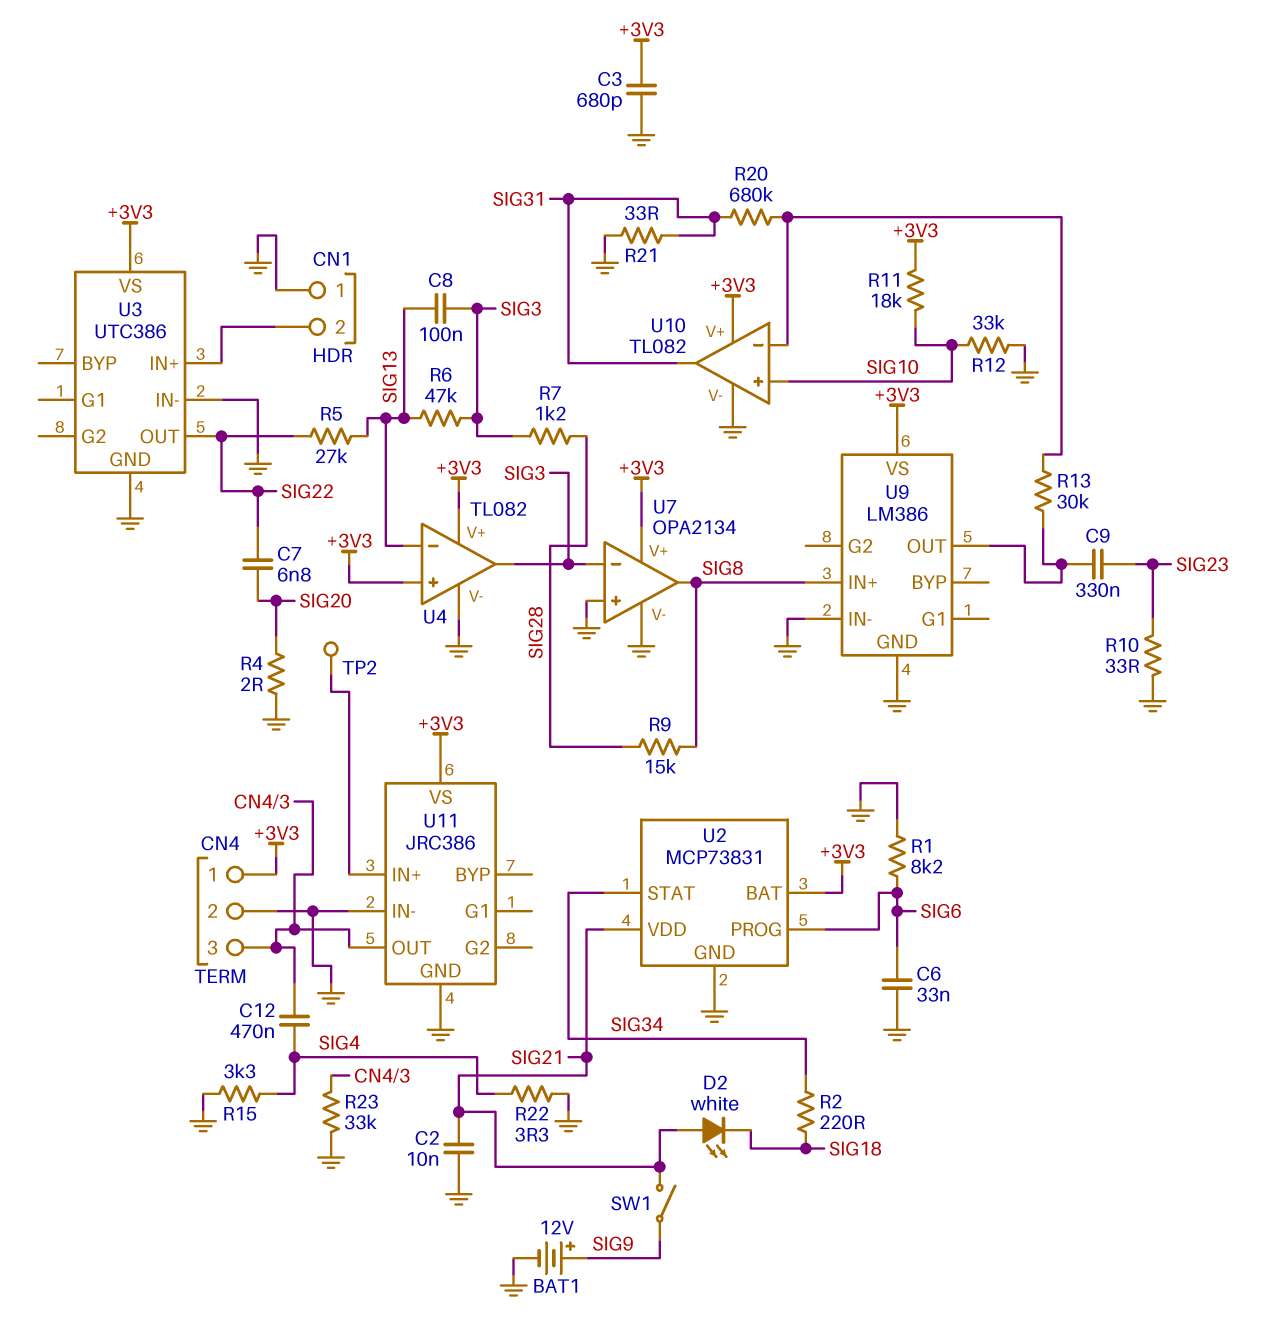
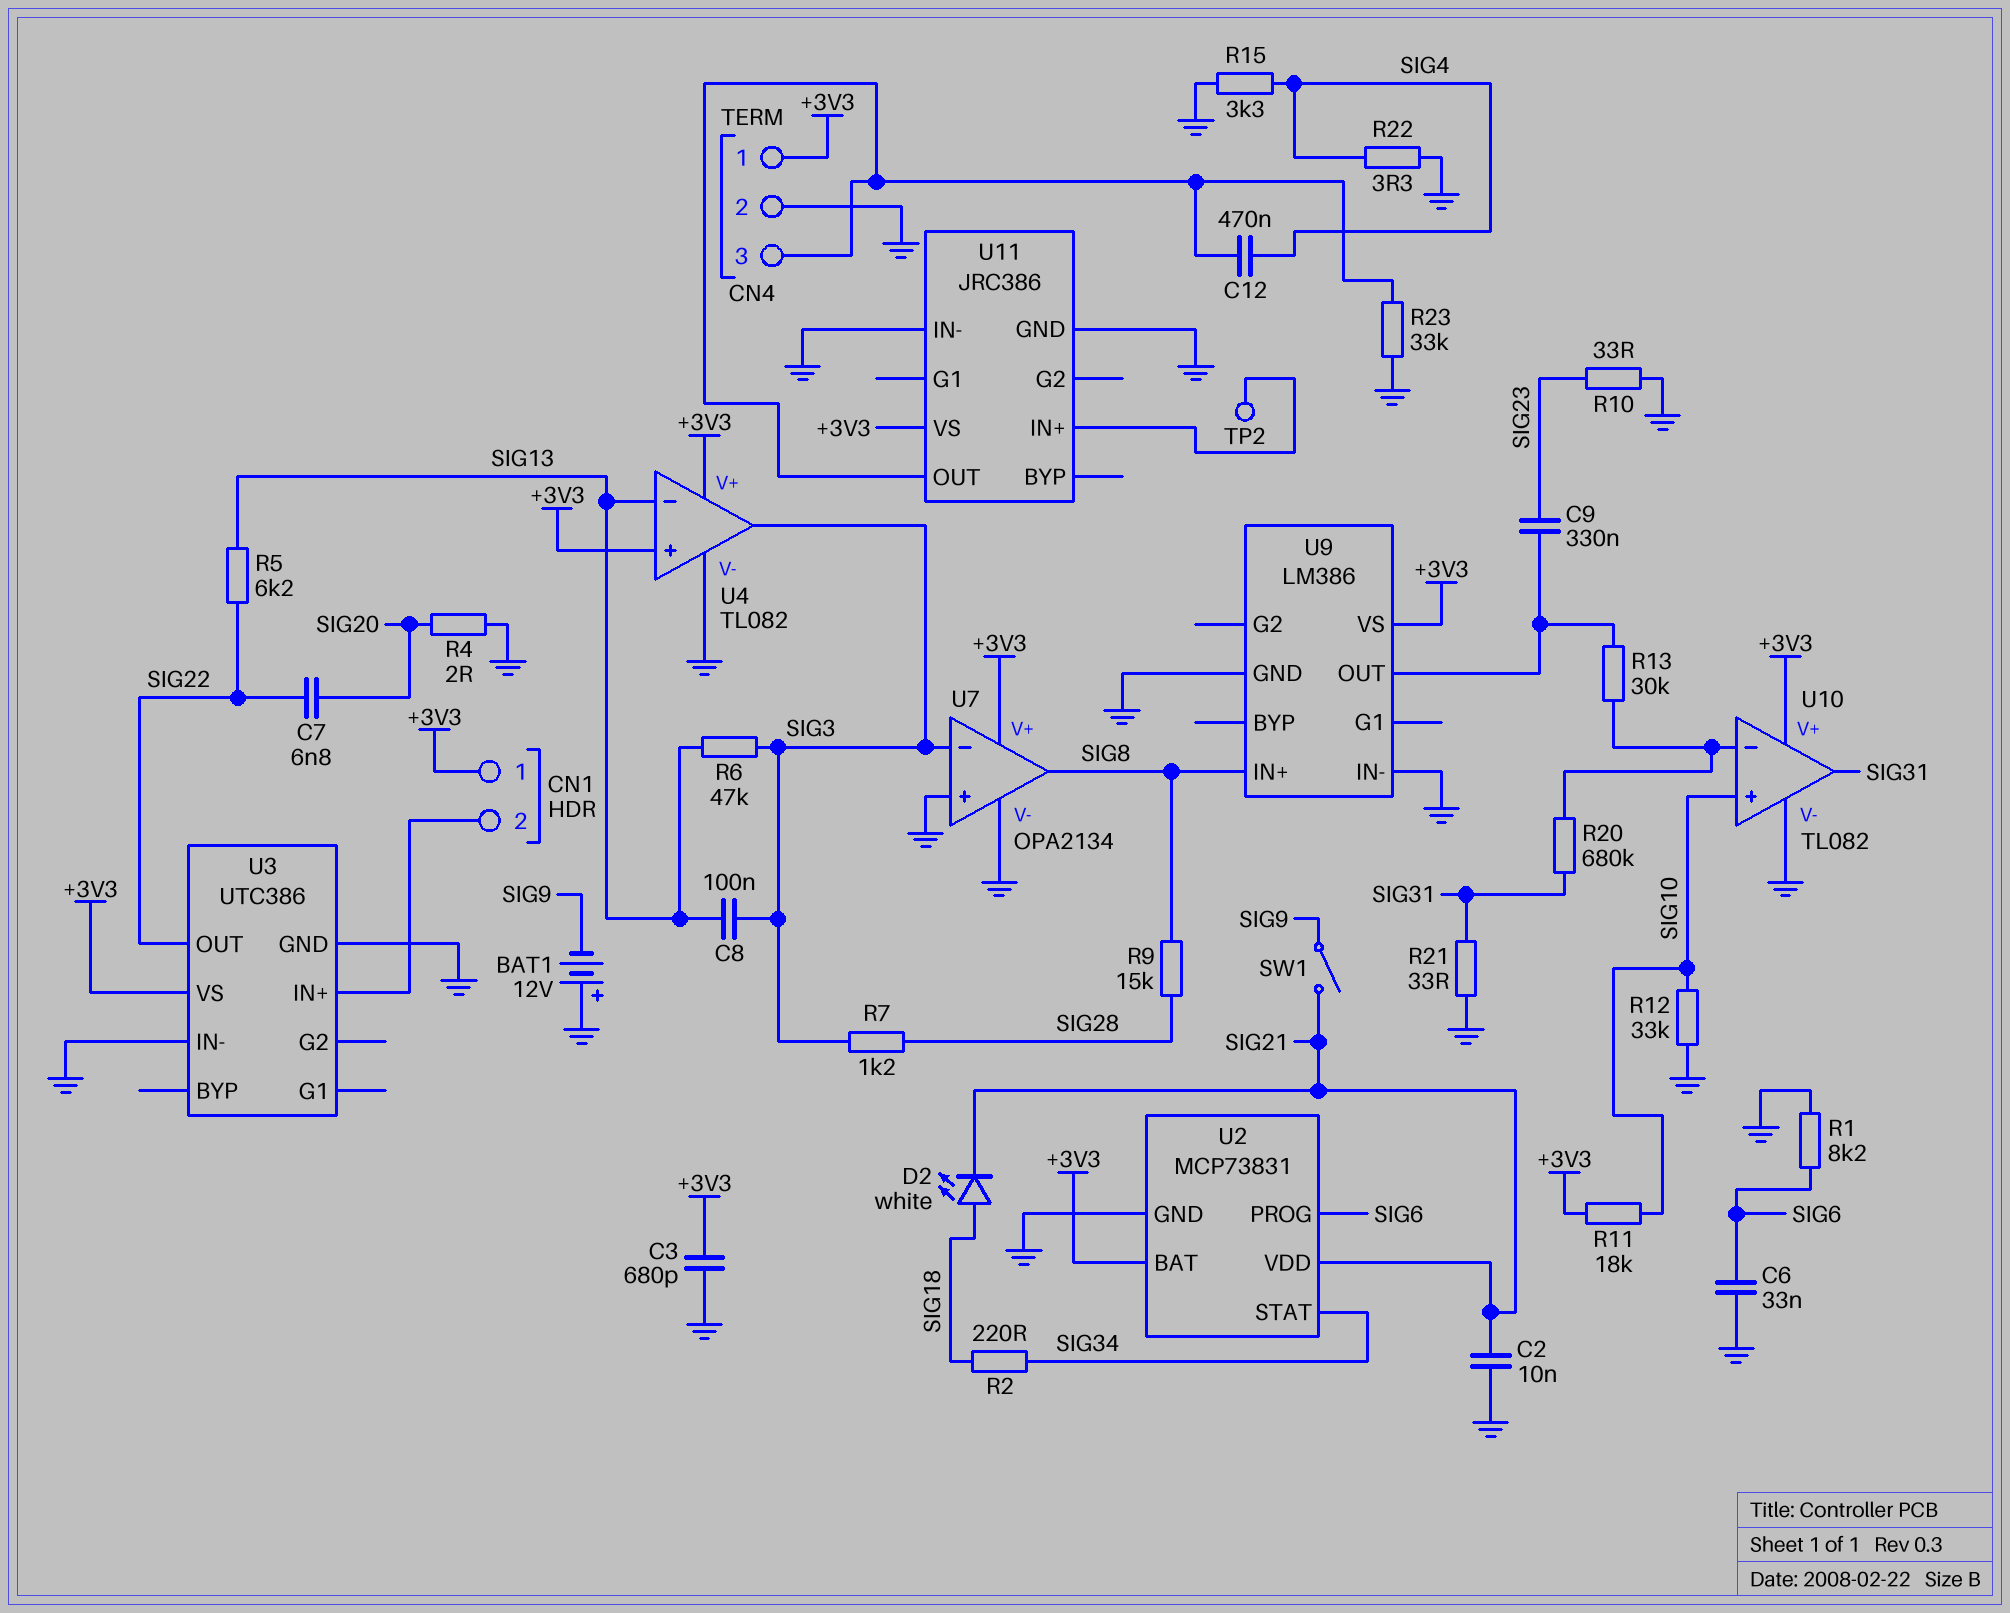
BAT1: 12V (plus SIG9, minus GND) -> 12V (plus GND, minus SIG9)
CN1 pin 1: GND -> +3V3
D2: LED white (A SIG21, K SIG18) -> LED white (A SIG18, K SIG21)
R5: 27k (SIG13, SIG22) -> 6.2k (SIG13, SIG22)

